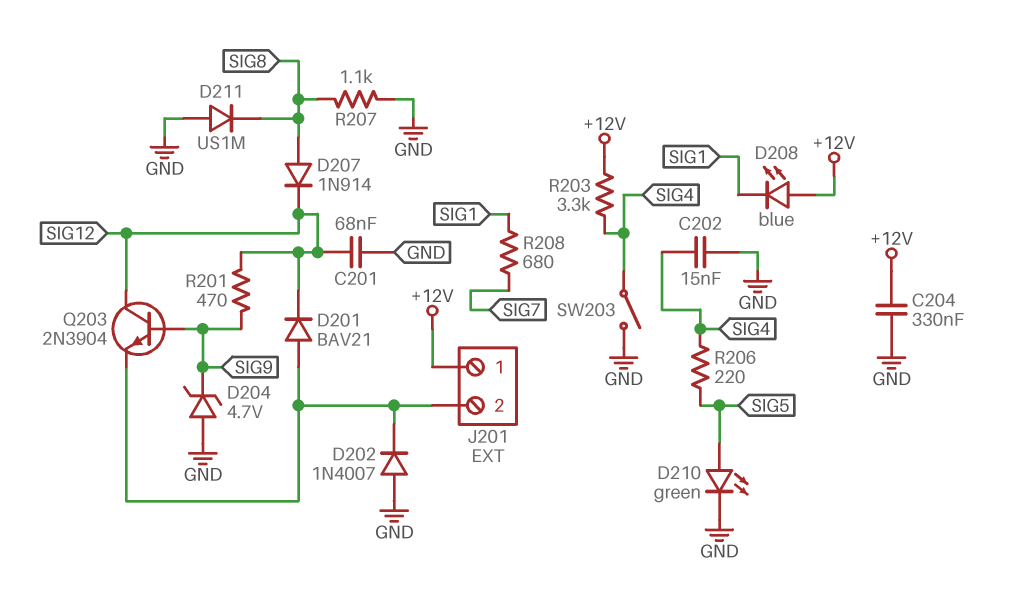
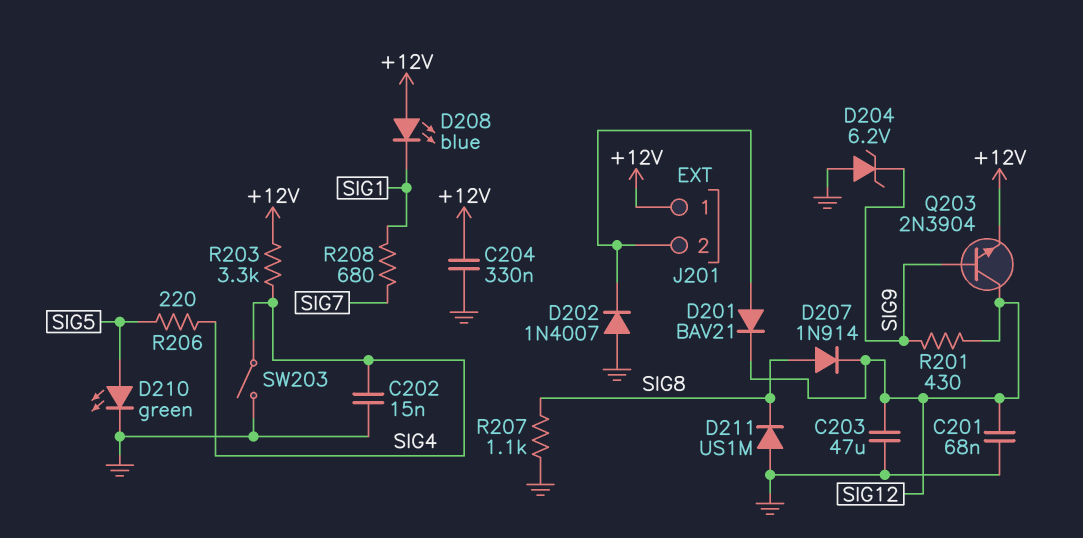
C203: none -> 47uF (GND, SIG12)
D204: zener 4.7V (A GND, K SIG9) -> zener 6.2V (A GND, K SIG9)
Q203: NPN 2N3904 (B SIG9, C SIG12, E J201/2) -> NPN 2N3904 (B SIG9, C SIG12, E +12V)
R201: 470 (SIG9, SIG12) -> 430 (SIG9, SIG12)

